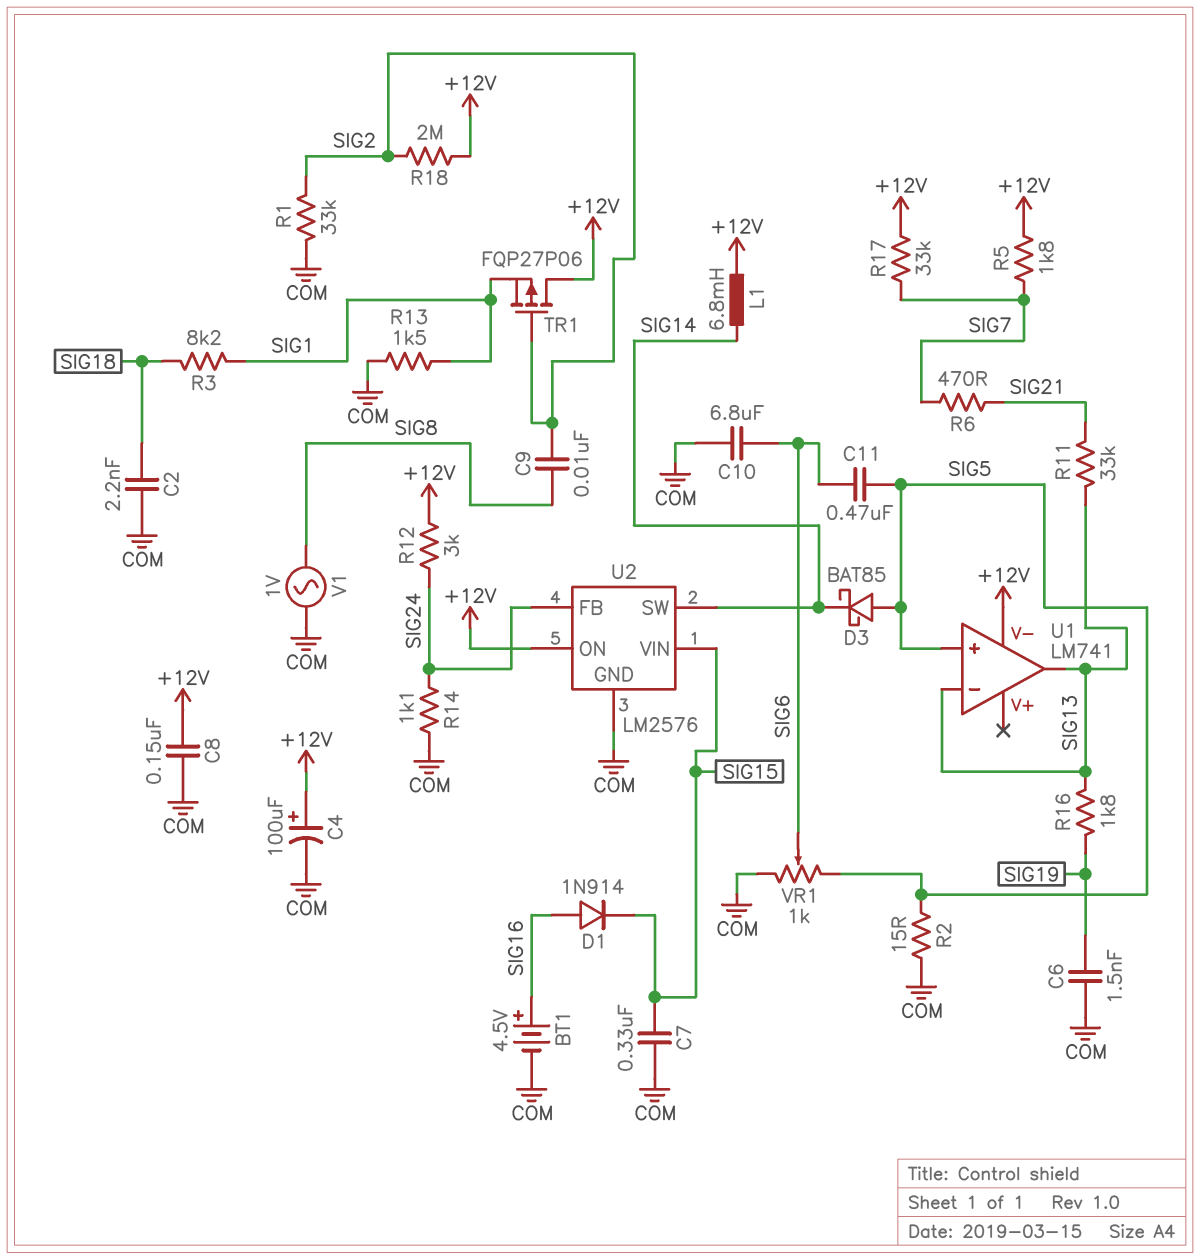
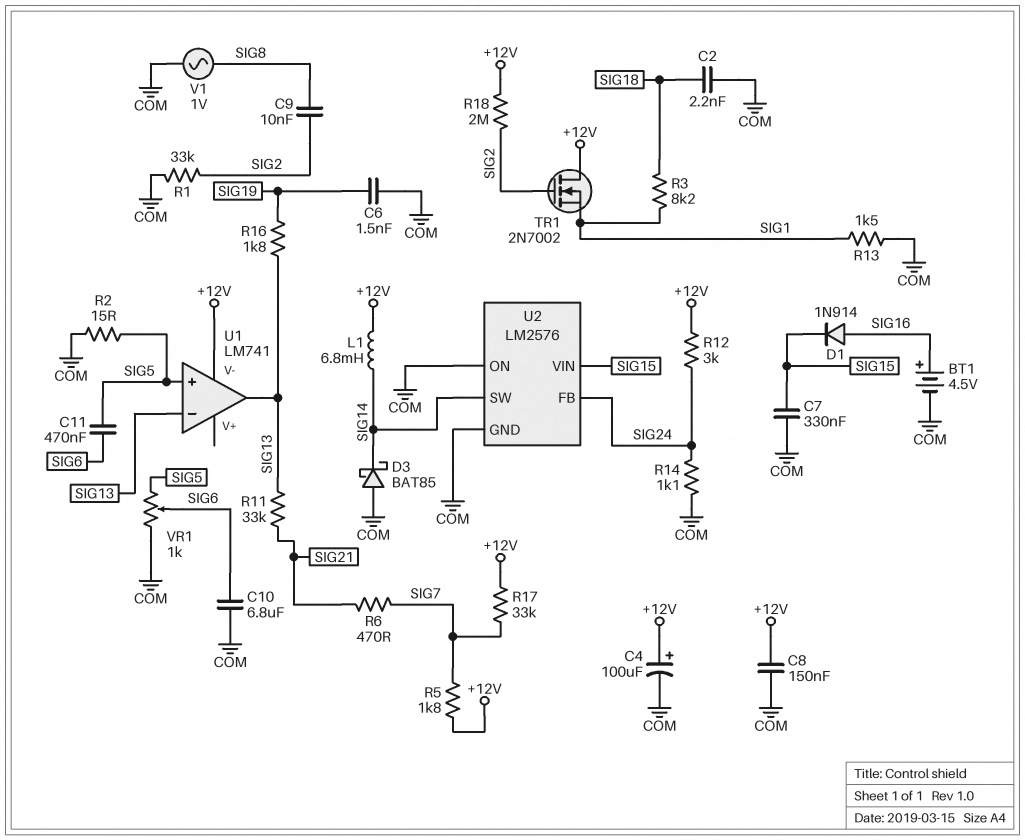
D3: schottky BAT85 (A SIG5, K SIG14) -> schottky BAT85 (A COM, K SIG14)
TR1: PMOS FQP27P06 (G SIG2, D +12V, S SIG1) -> NMOS 2N7002 (G SIG2, D +12V, S SIG1)
U2 pin ON: +12V -> COM

